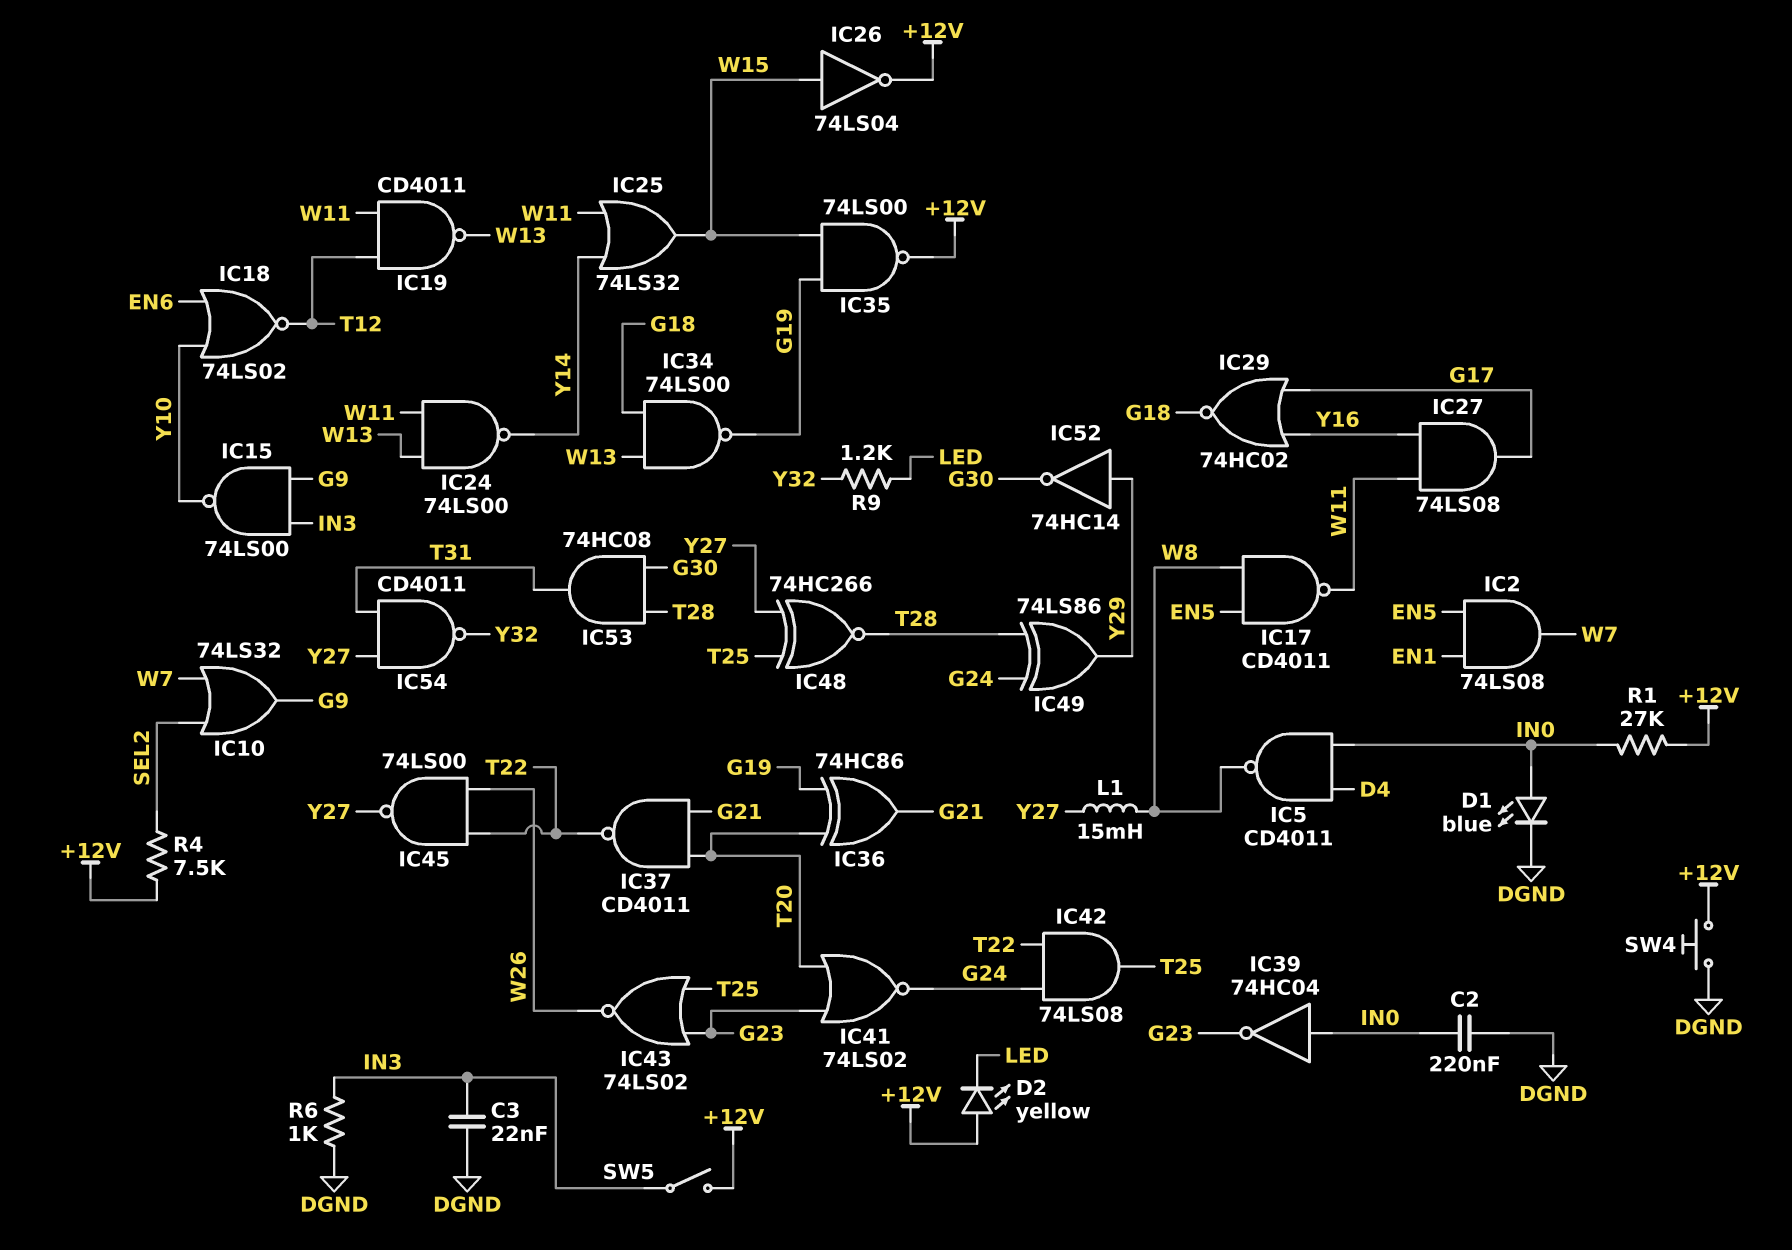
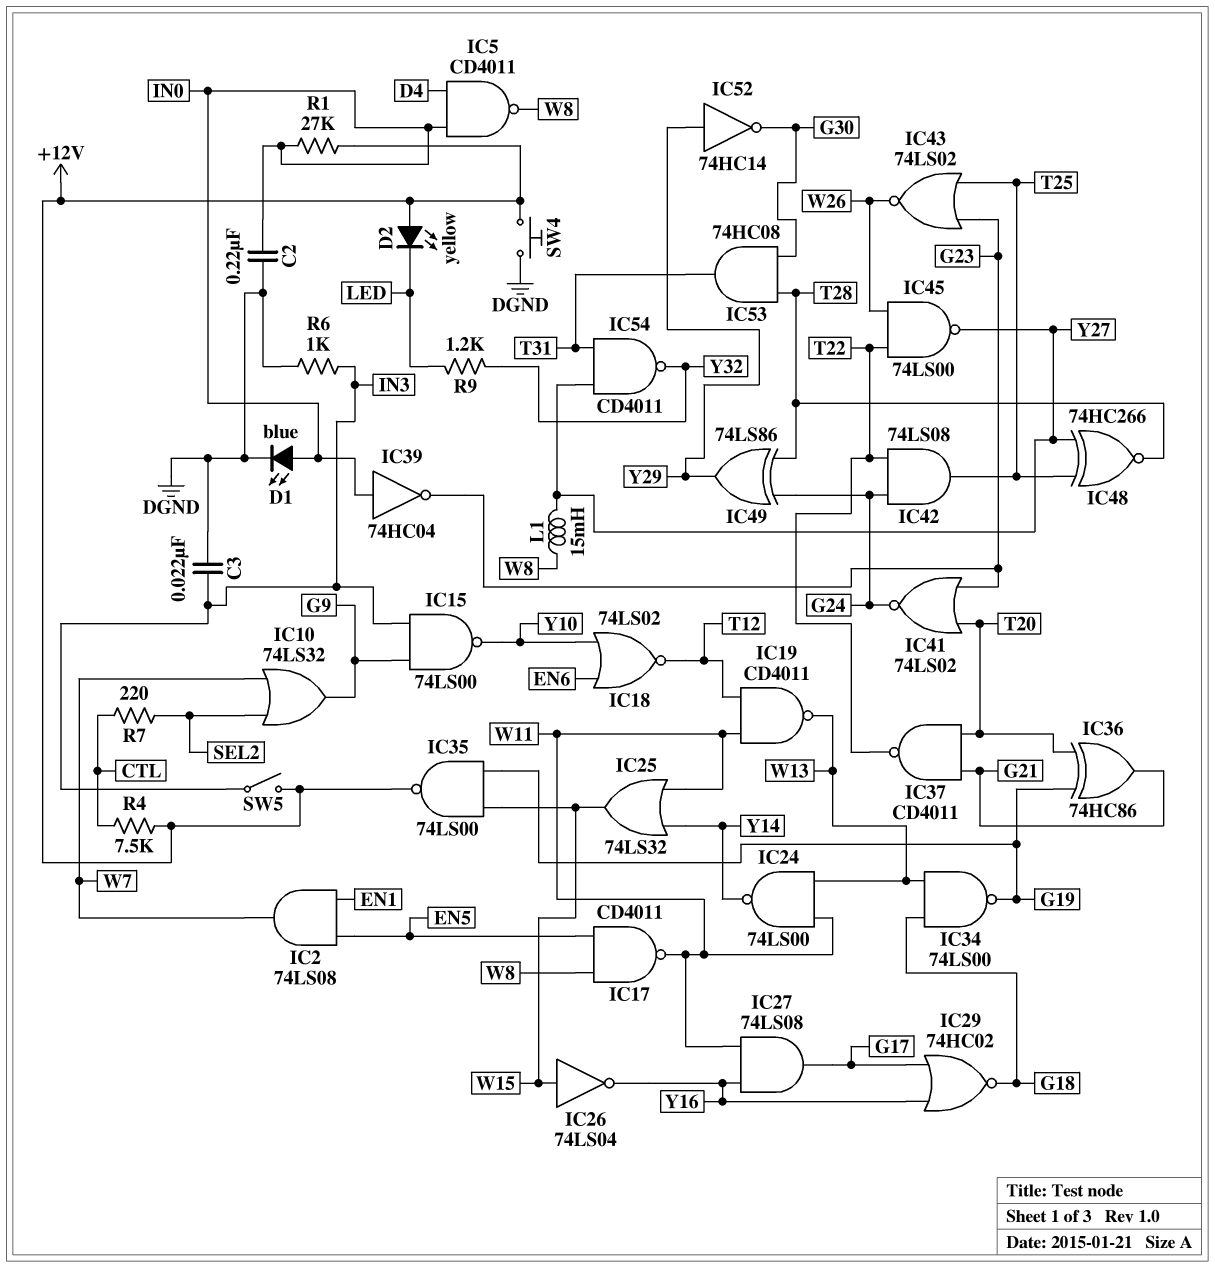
IC26: NOT 74LS04 (in W15, out +12V) -> NOT 74LS04 (in W15, out Y16)
R4: 7.5k (+12V, SEL2) -> 7.5k (+12V, CTL)
R7: none -> 220 (CTL, SEL2)

